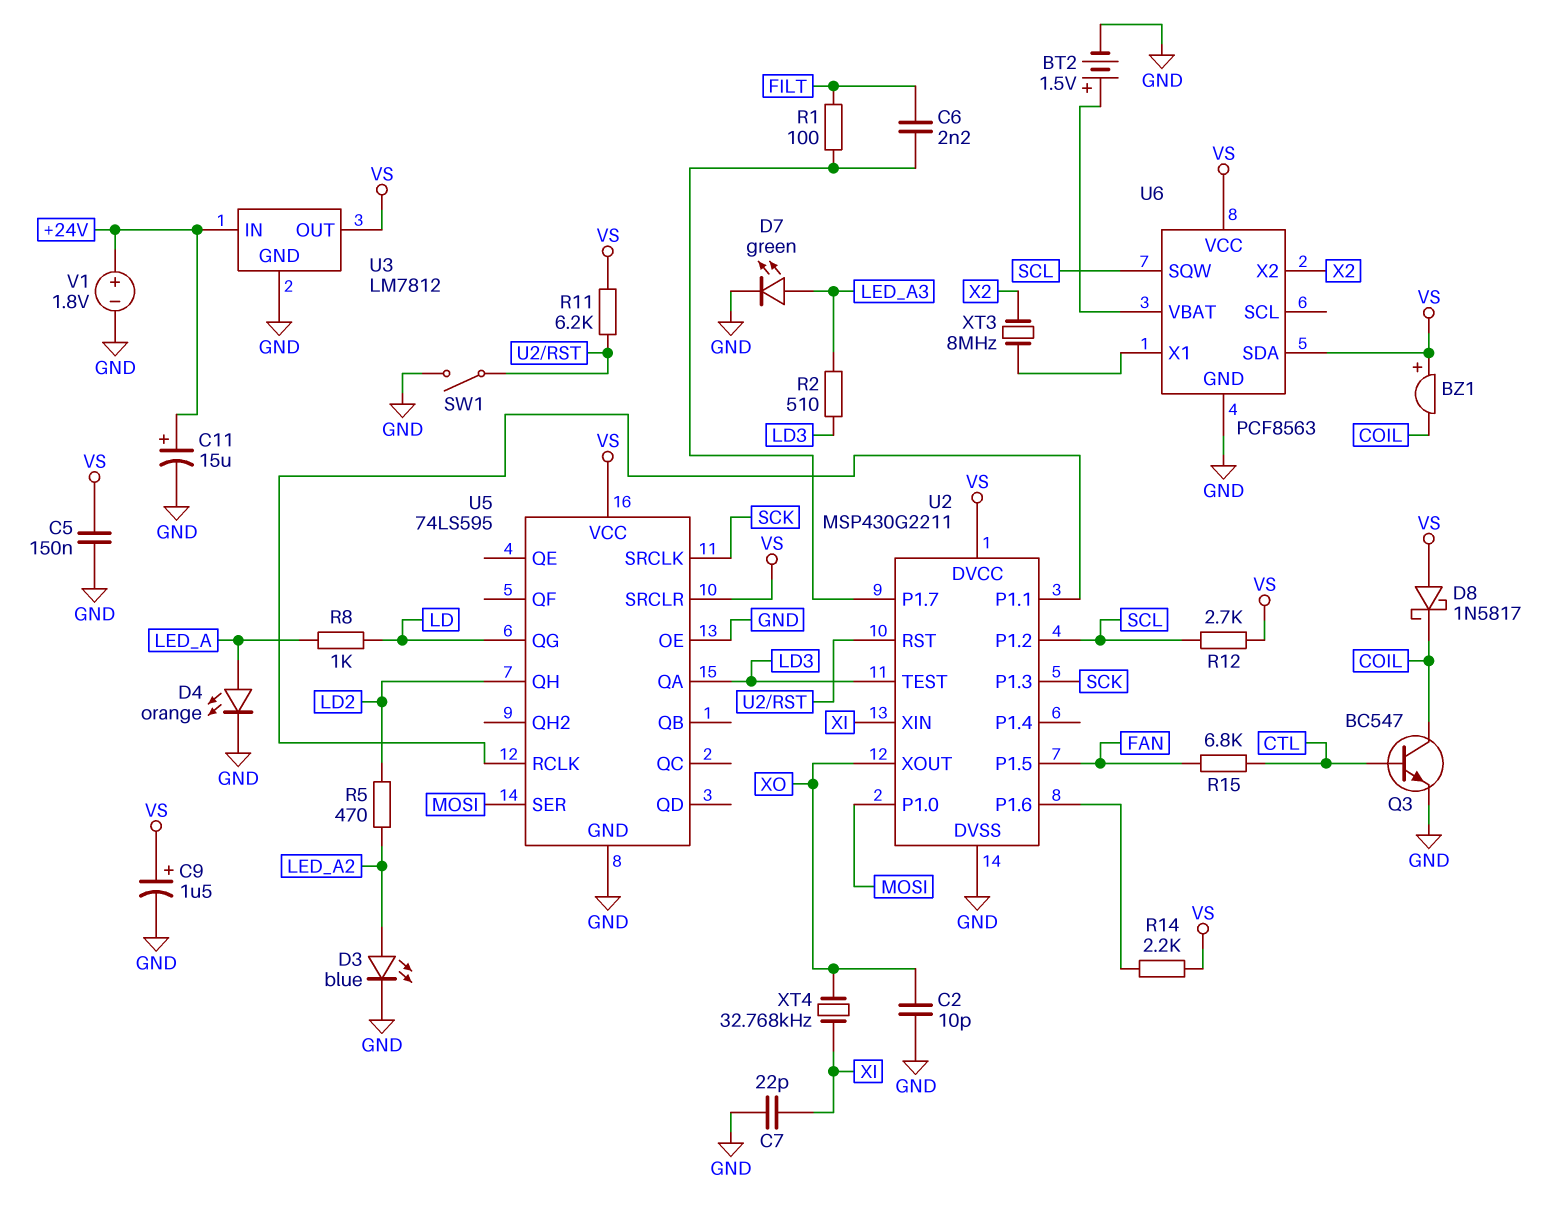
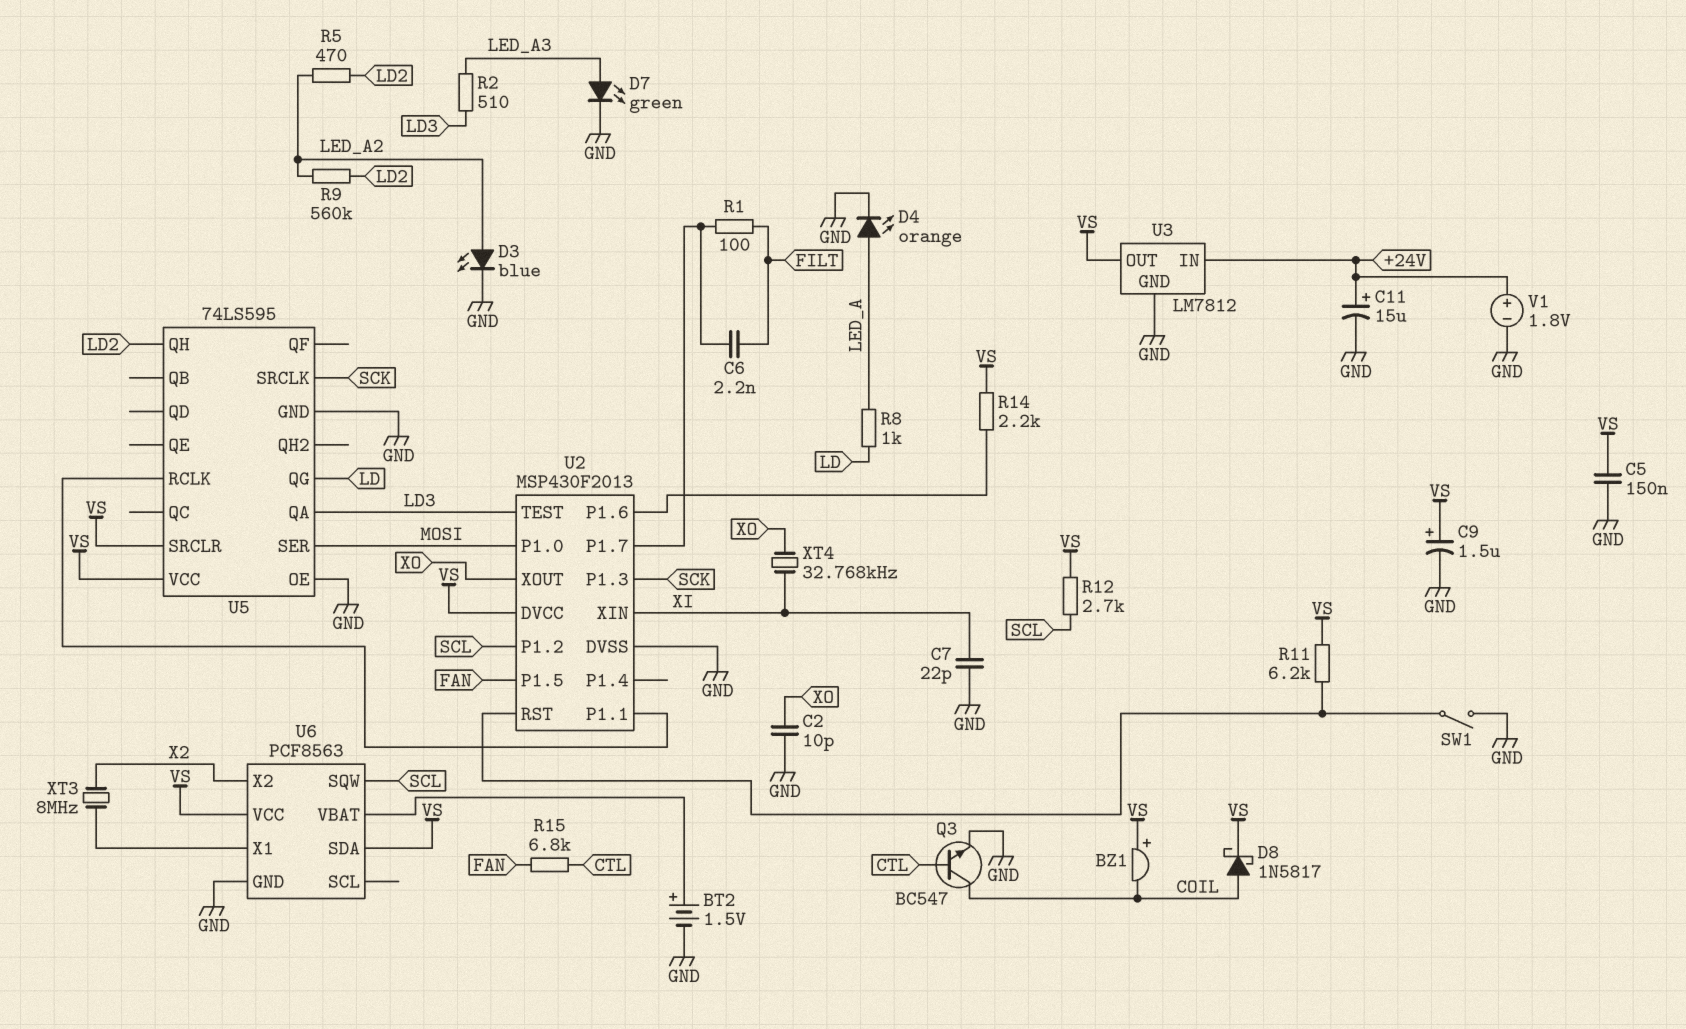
D8: schottky 1N5817 (A VS, K COIL) -> schottky 1N5817 (A COIL, K VS)
R9: none -> 560k (LD2, LED_A2)
U2: MSP430G2211 -> MSP430F2013

